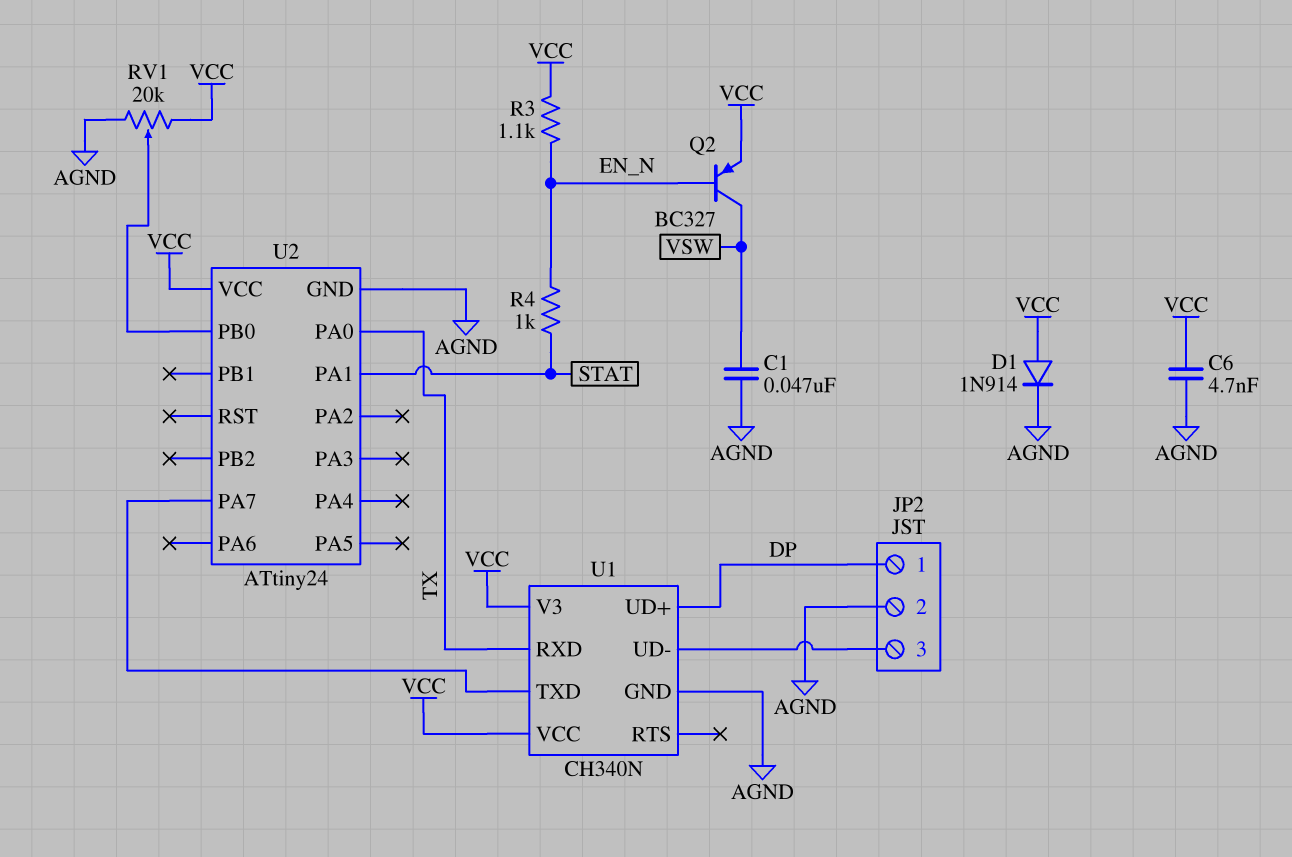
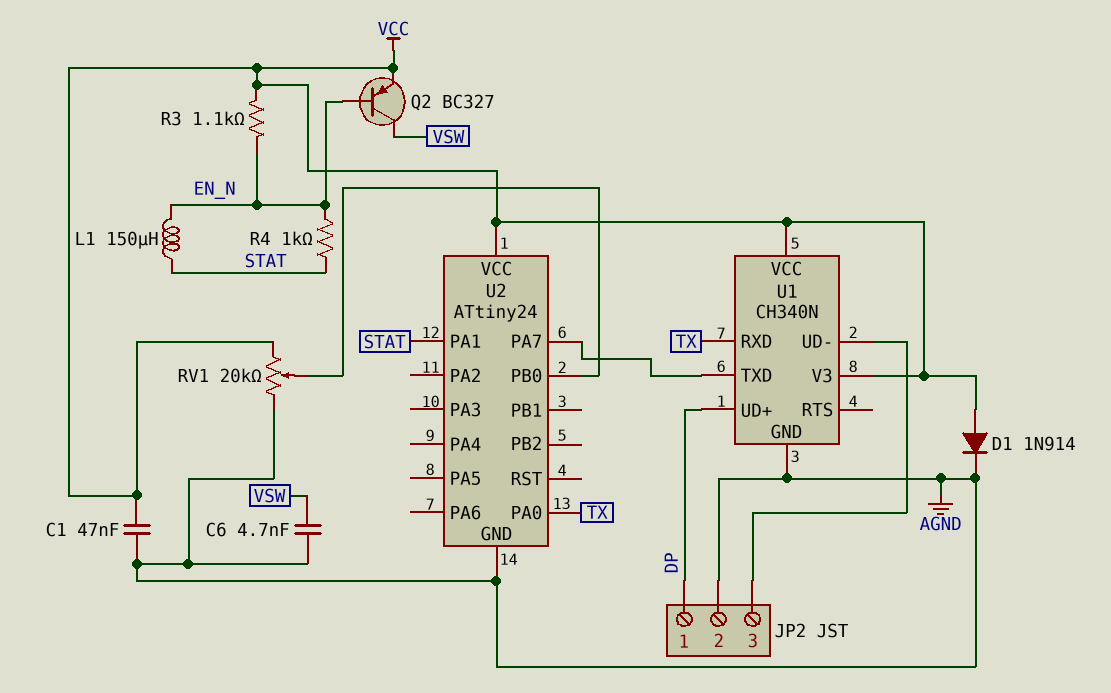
C1: 47nF (AGND, VSW) -> 47nF (AGND, VCC)
C6: 4.7nF (AGND, VCC) -> 4.7nF (AGND, VSW)
L1: none -> 150uH (EN_N, STAT)

